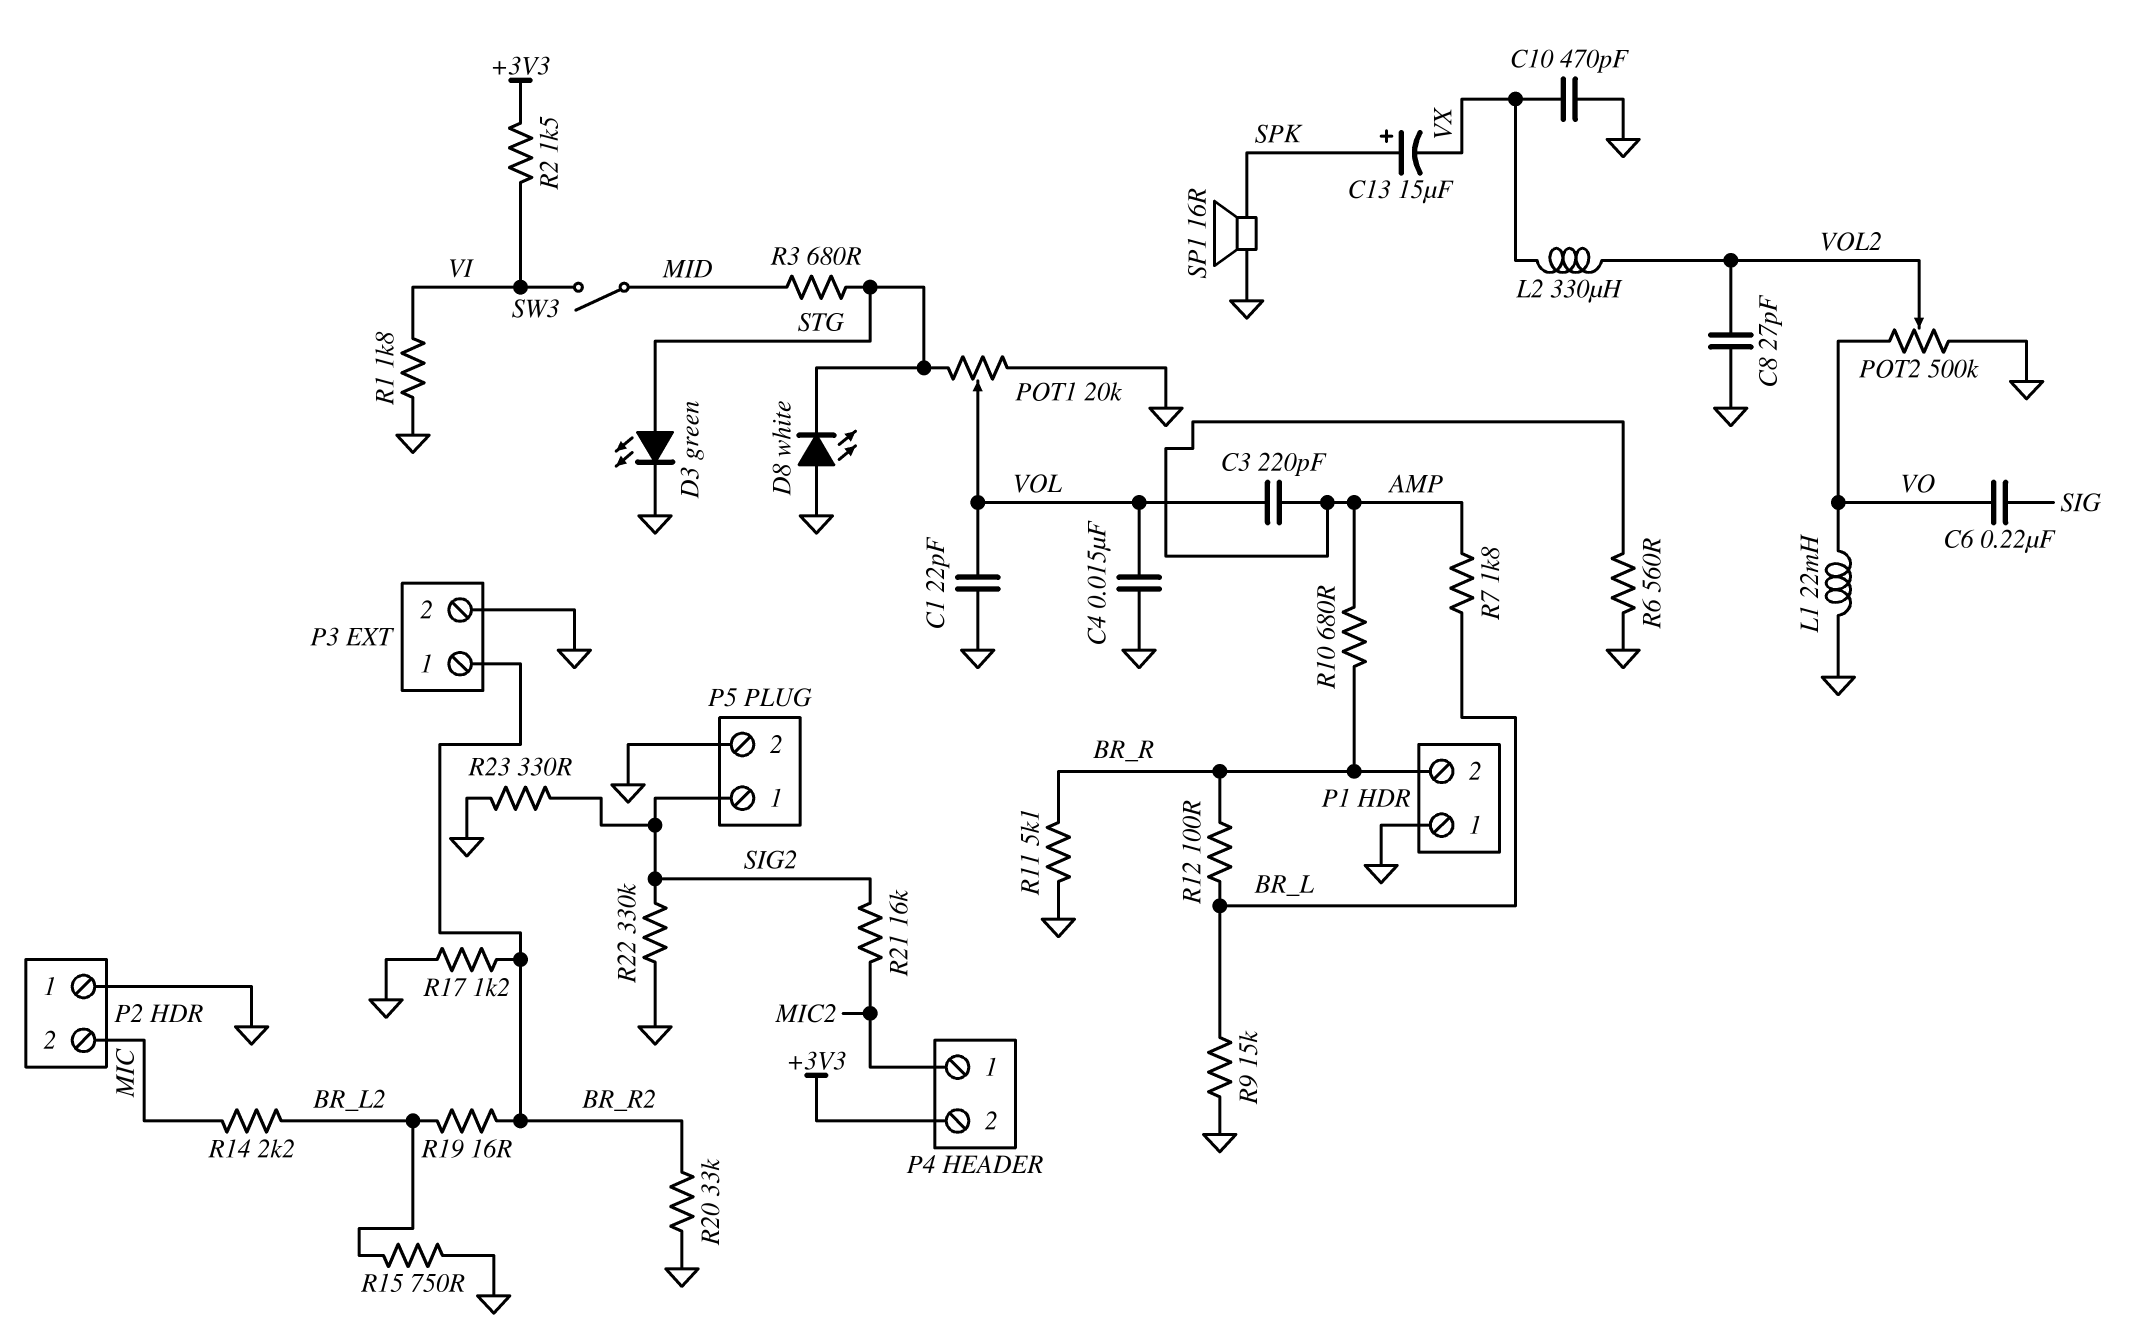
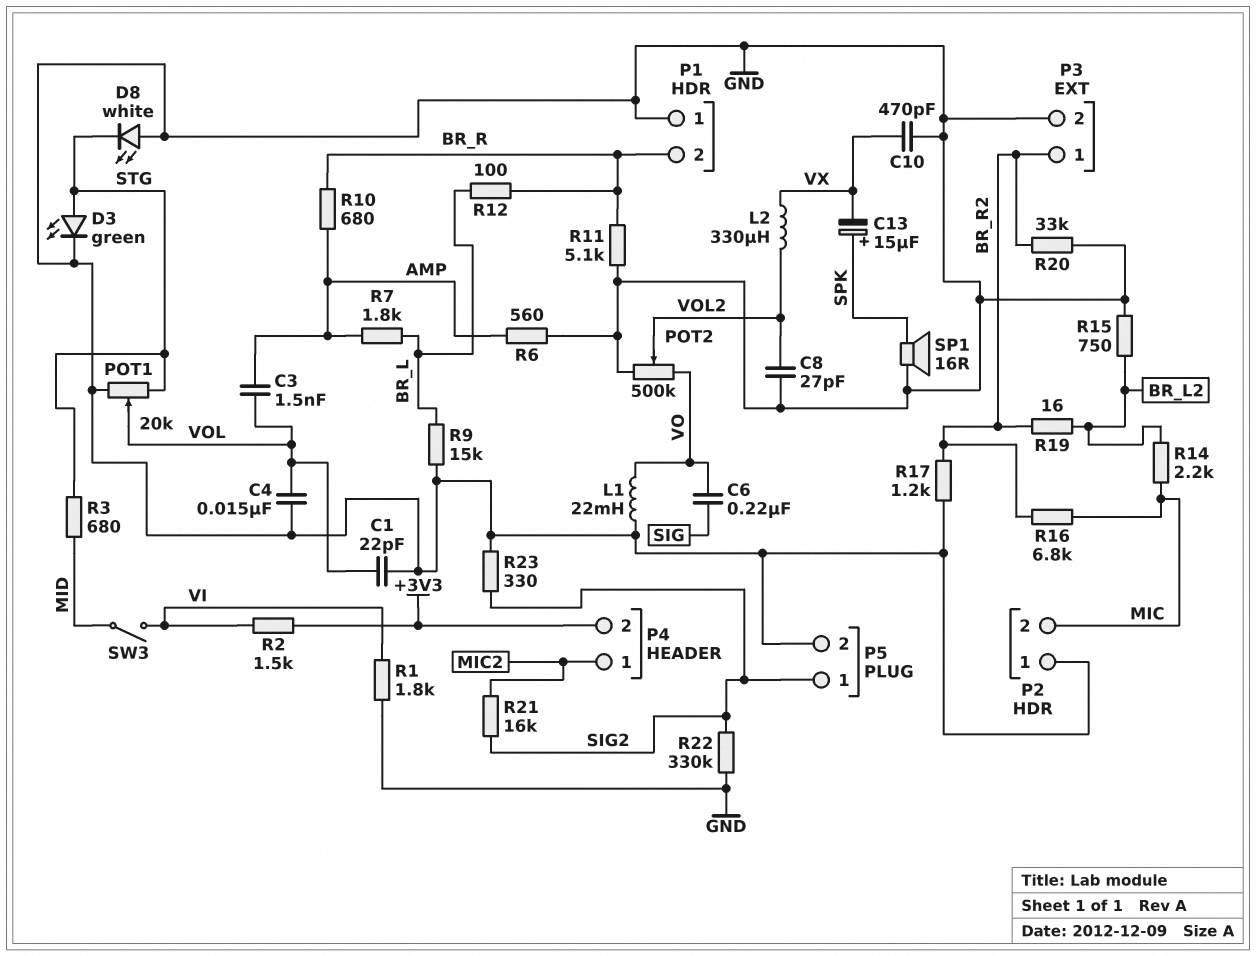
C3: 220pF (AMP, VOL) -> 1.5nF (AMP, VOL)
R16: none -> 6.8k (BR_R2, MIC)

